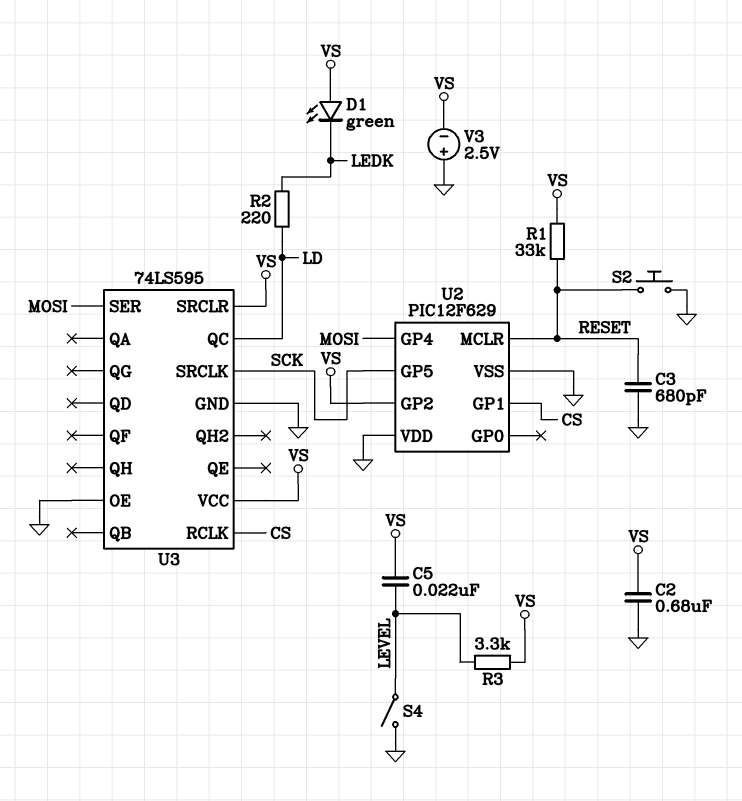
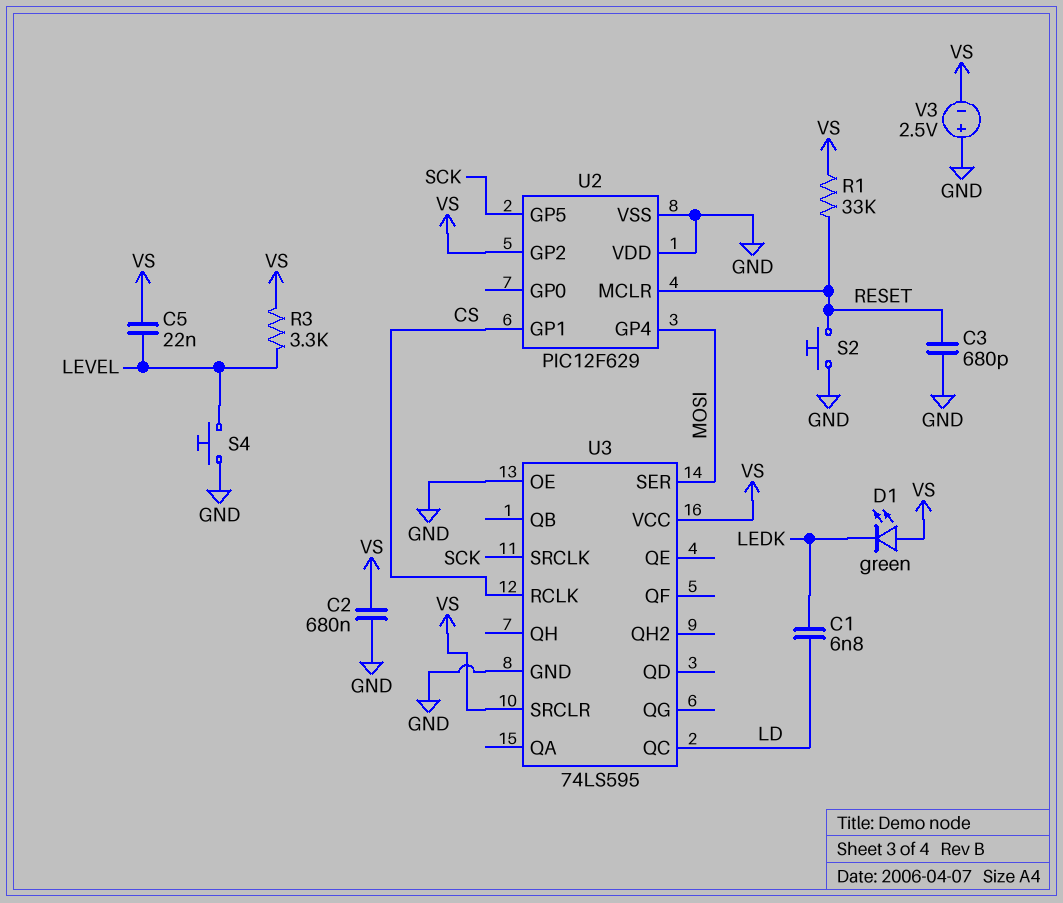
C1: none -> 6.8nF (LD, LEDK)
R2: 220 (LD, LEDK) -> none
S4: switch (GND, LEVEL) -> button (GND, LEVEL)

